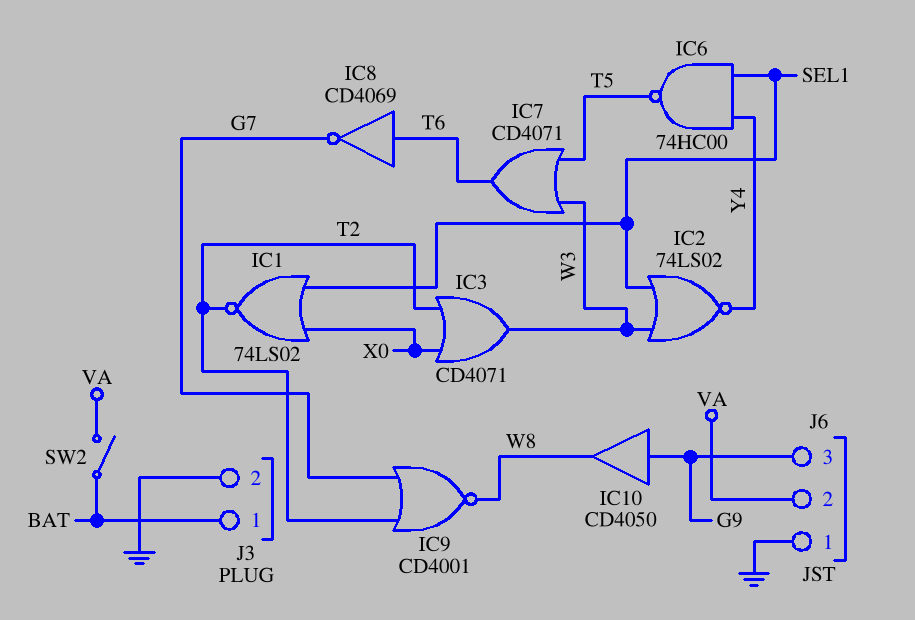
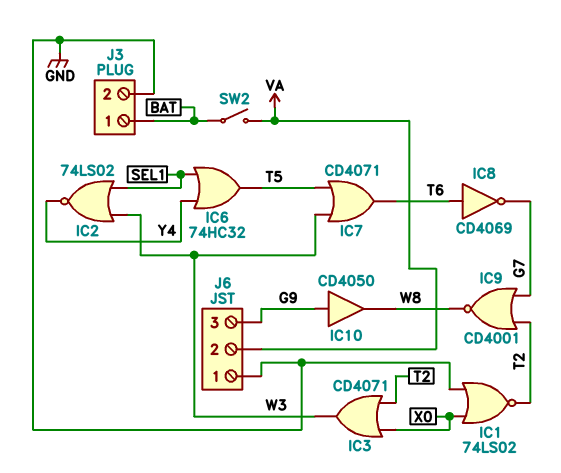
IC1: NOR 74LS02 (in SEL1, in X0, out T2) -> NOR 74LS02 (in GND, in X0, out T2)
IC6: NAND 74HC00 (in SEL1, in Y4, out T5) -> OR 74HC32 (in SEL1, in Y4, out T5)

